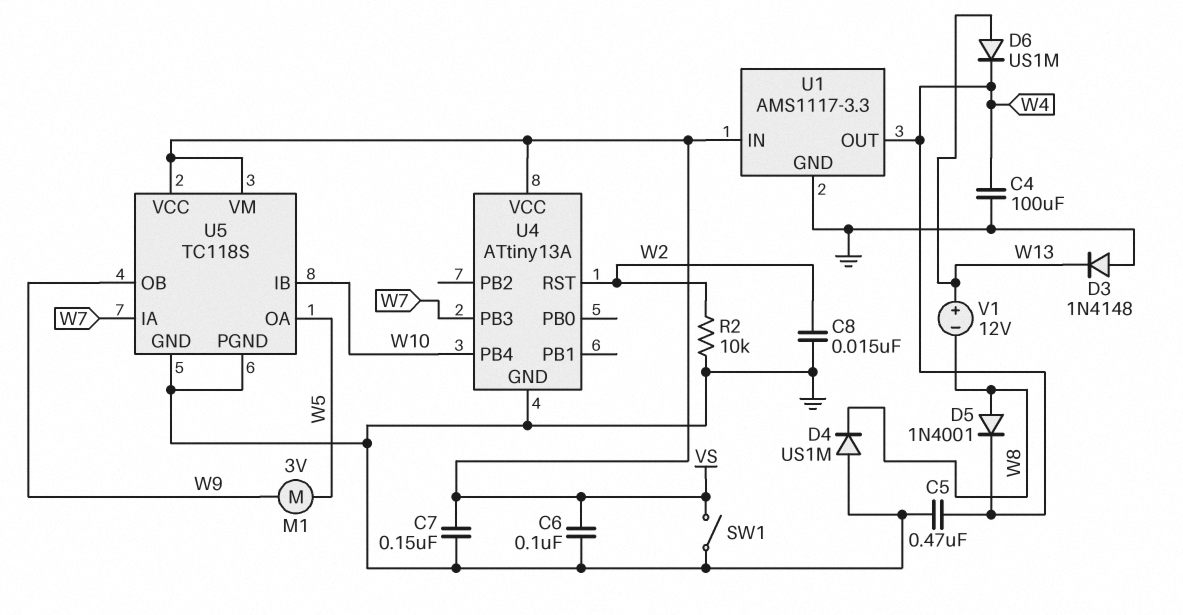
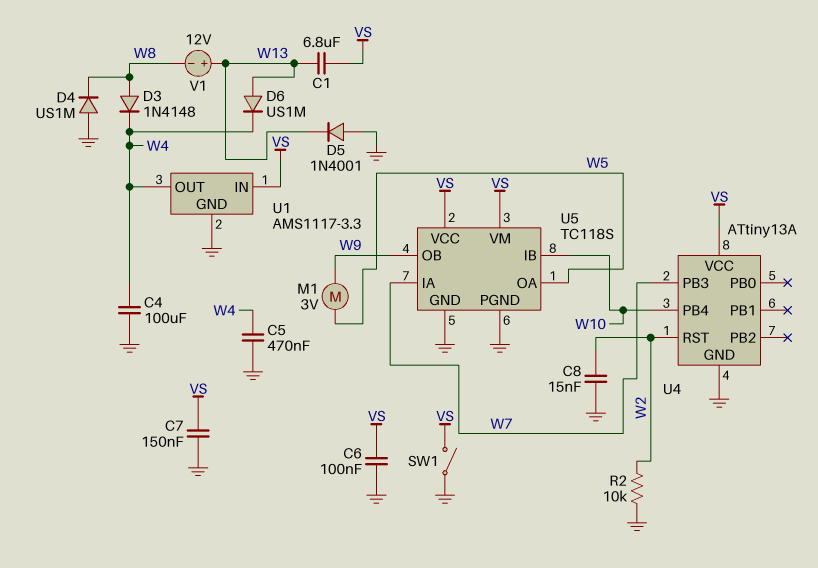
C1: none -> 6.8uF (VS, W13)
D3: diode 1N4148 (A GND, K W13) -> diode 1N4148 (A W8, K W4)
D5: diode 1N4001 (A W8, K W4) -> diode 1N4001 (A GND, K W13)

